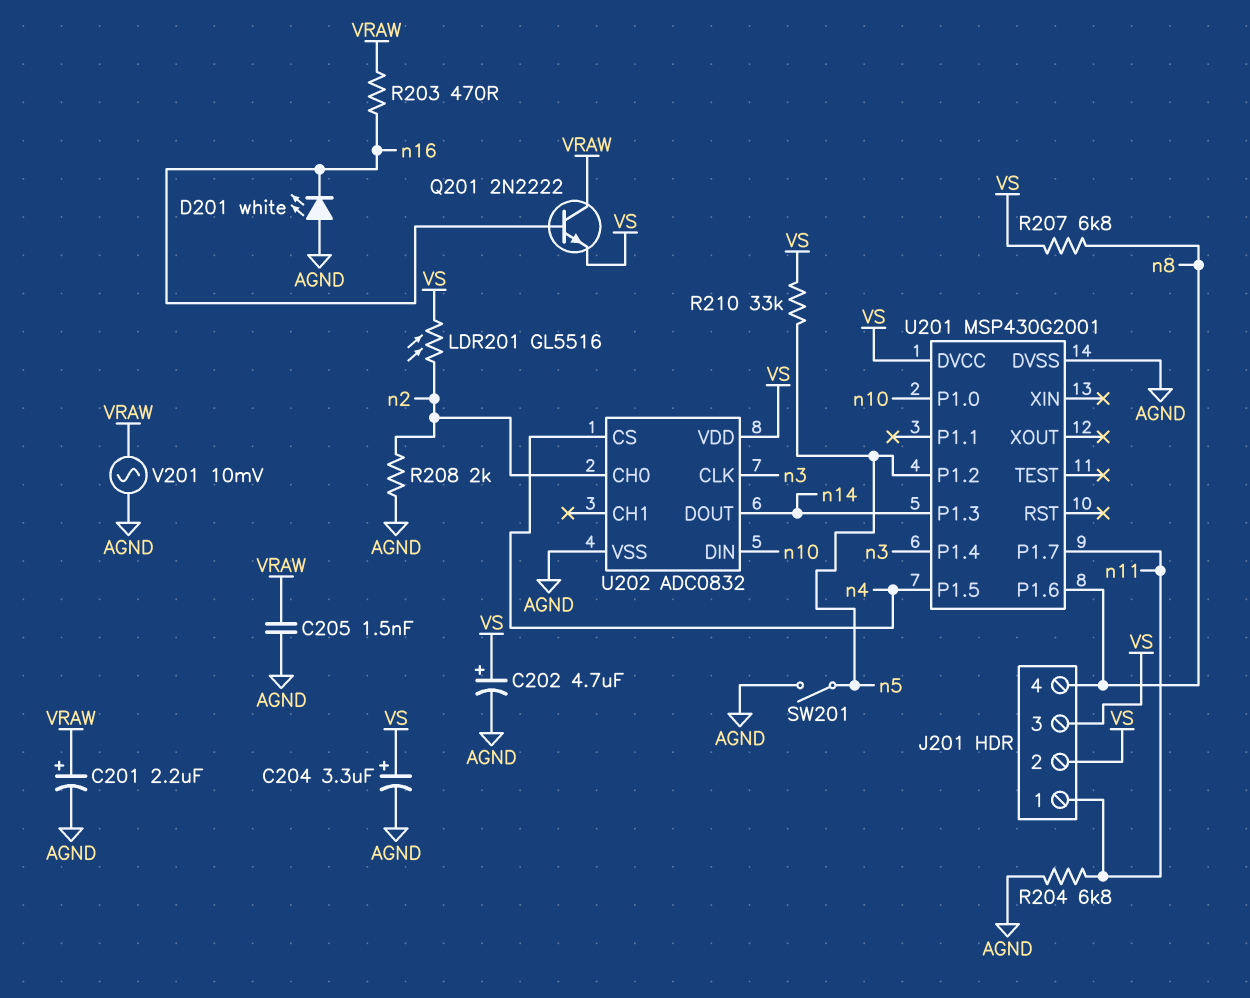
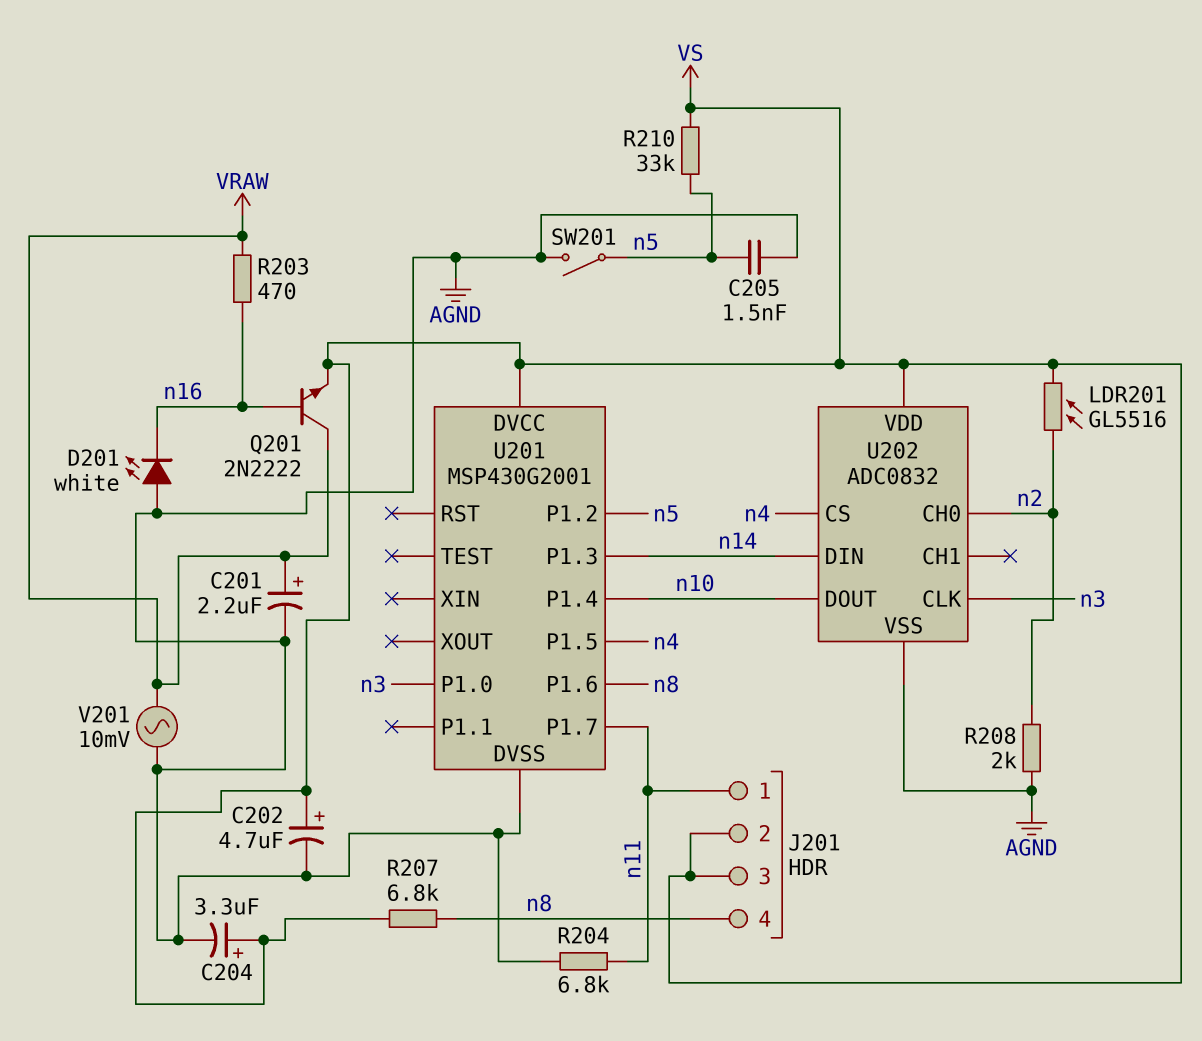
C205: 1.5nF (AGND, VRAW) -> 1.5nF (AGND, n5)
U201 pin P1.0: n10 -> n3
U201 pin P1.4: n3 -> n10
U202 pin DIN: n10 -> n14
U202 pin DOUT: n14 -> n10

